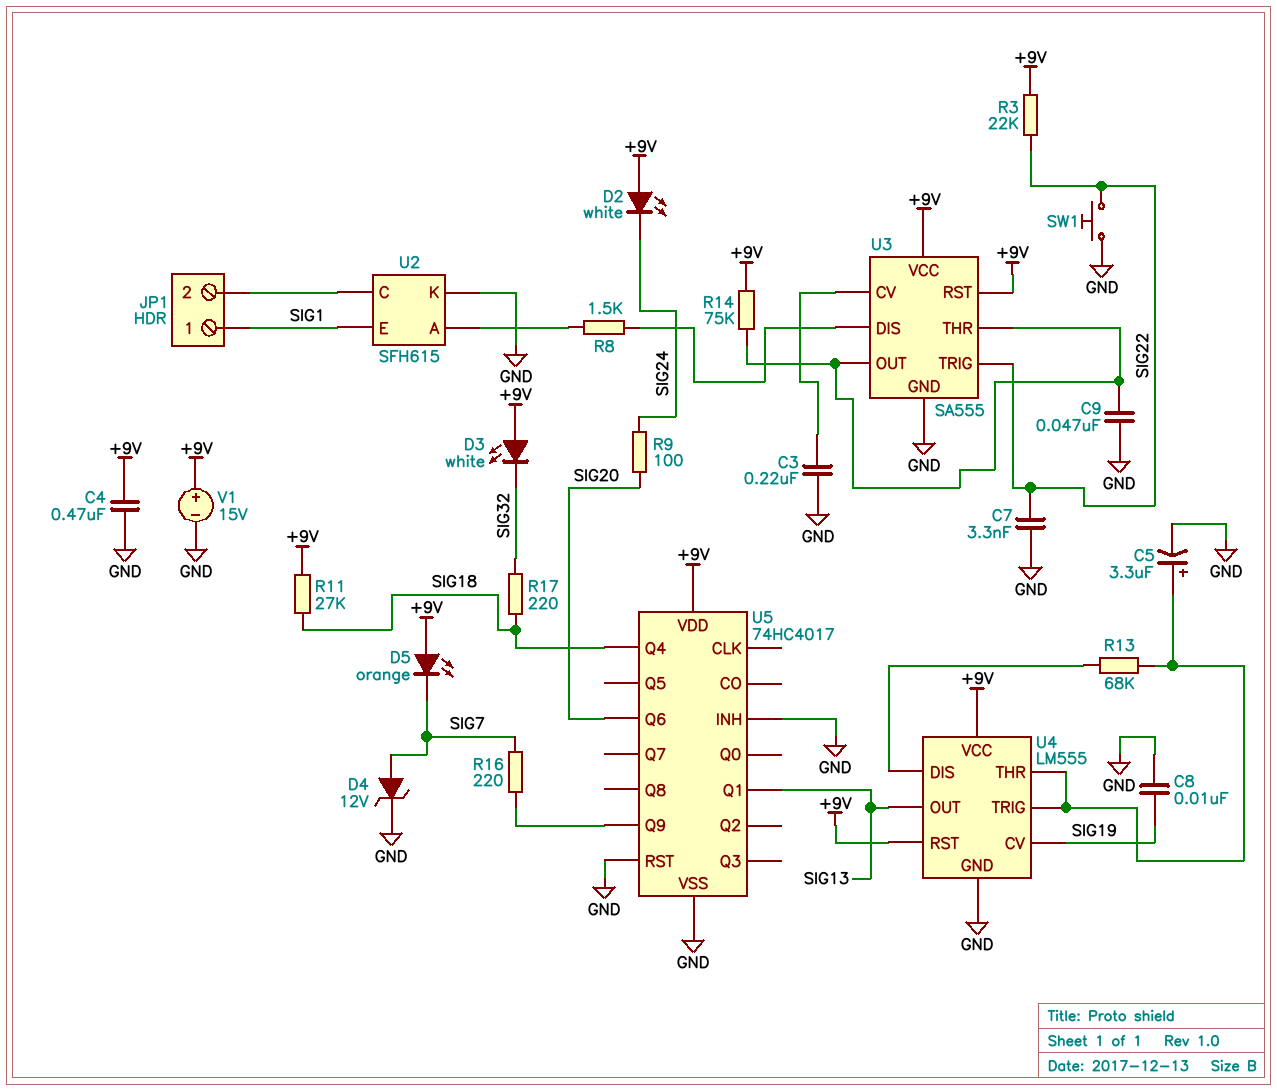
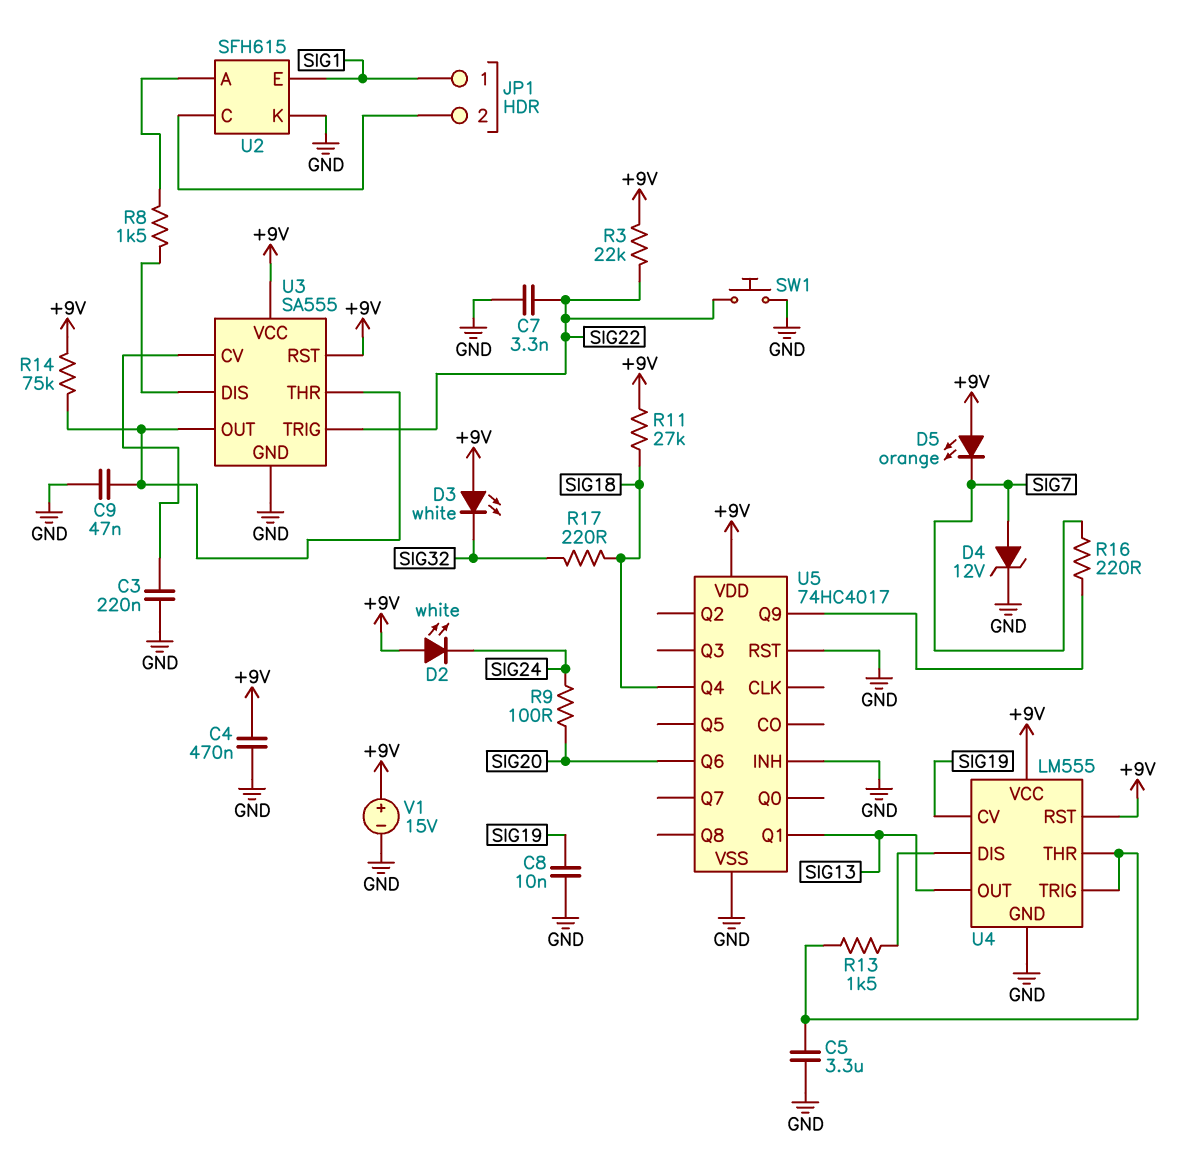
C5: 3.3uF (plus U4/THR, minus GND) -> 3.3uF (GND, U4/THR)
R13: 68k (U4/DIS, U4/THR) -> 1.5k (U4/DIS, U4/THR)

